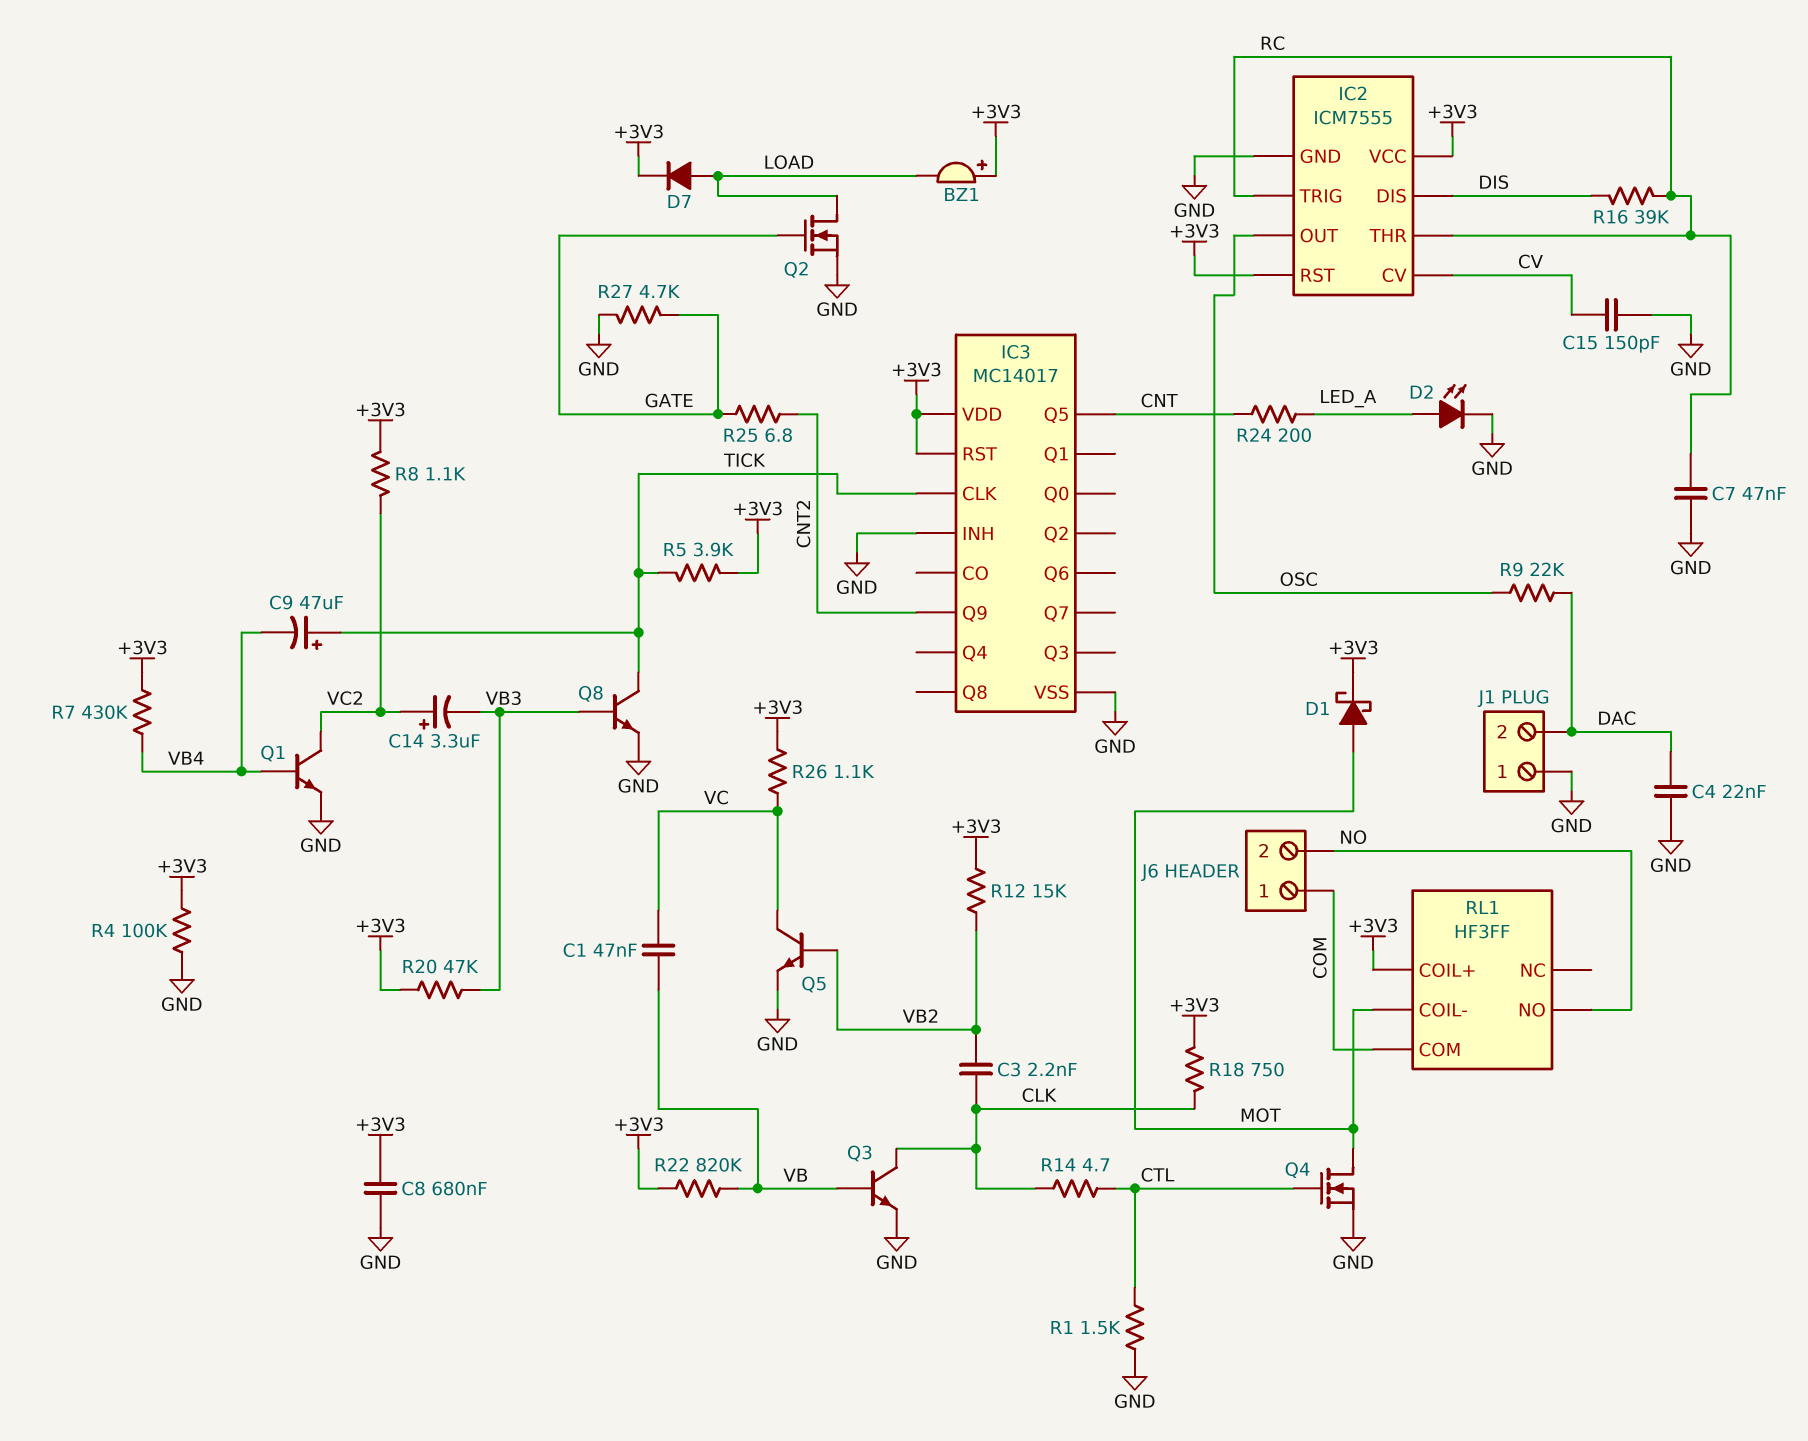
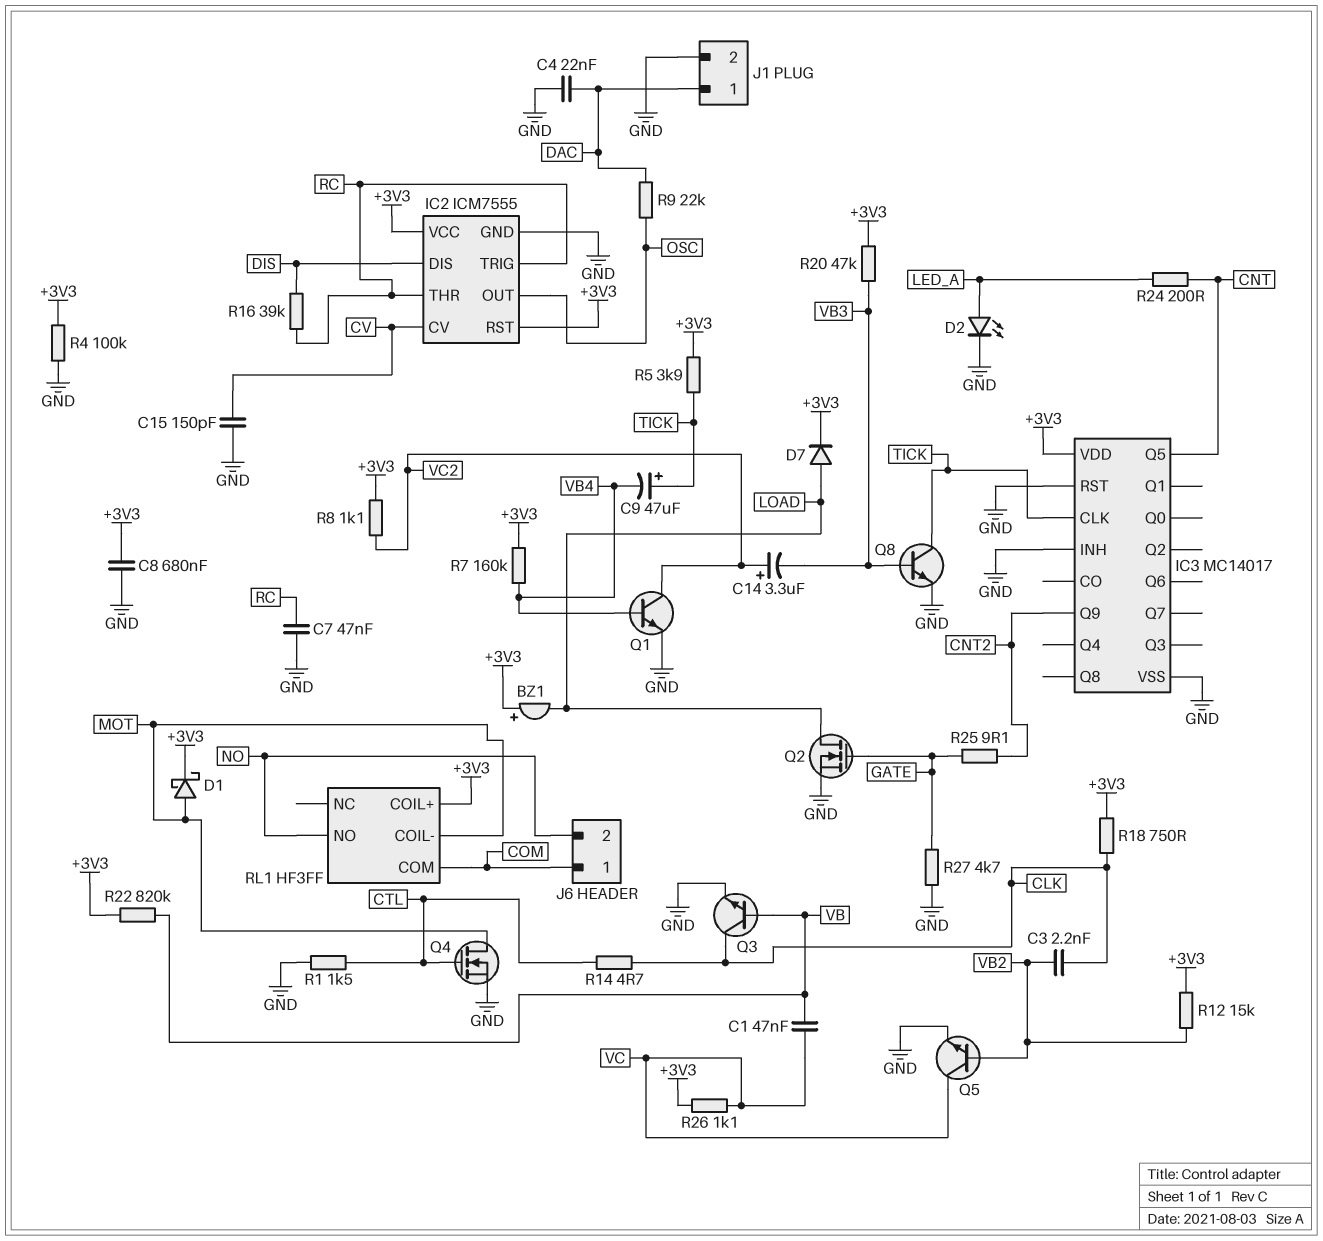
IC3 pin RST: +3V3 -> GND
J1 pin 1: GND -> DAC
J1 pin 2: DAC -> GND
R7: 430k (+3V3, VB4) -> 160k (+3V3, VB4)
R25: 6.8 (CNT2, GATE) -> 9.1 (CNT2, GATE)

